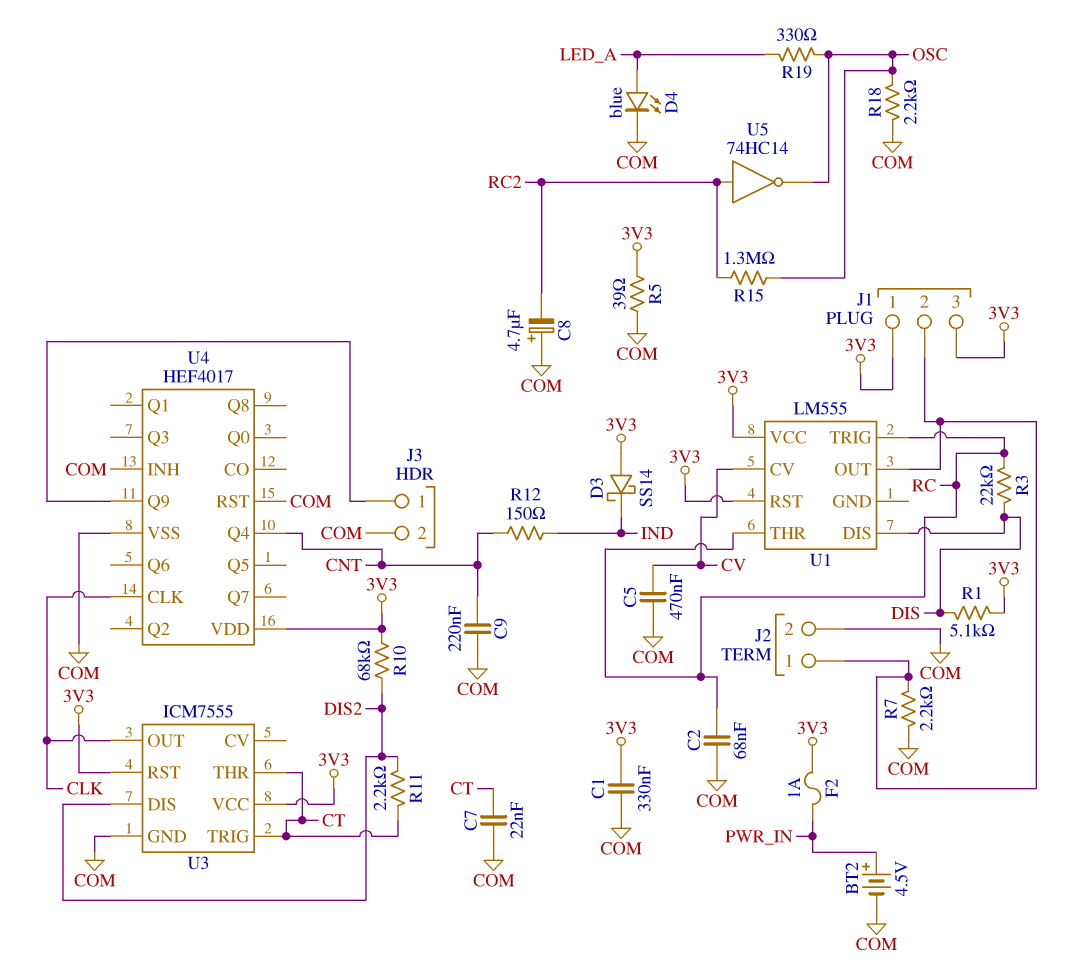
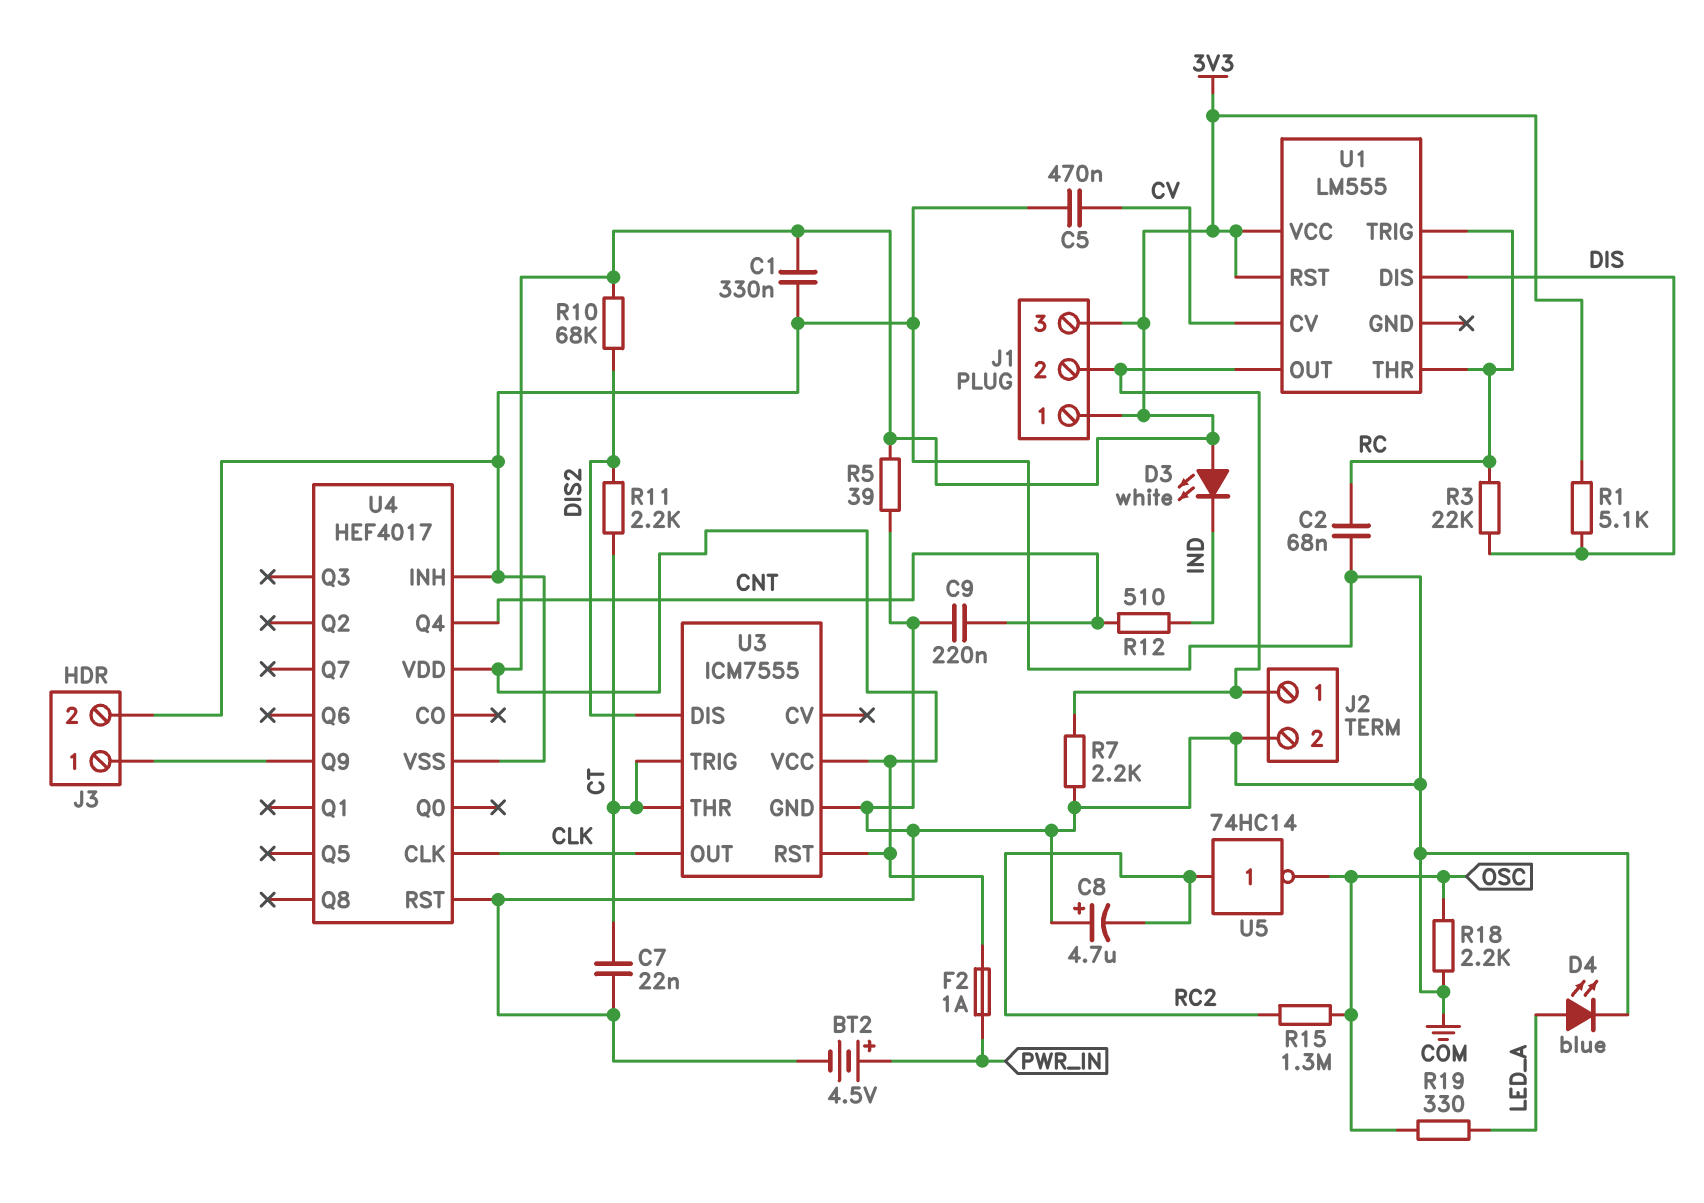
D3: schottky SS14 (A 3V3, K IND) -> LED white (A 3V3, K IND)
R12: 150 (CNT, IND) -> 510 (CNT, IND)

